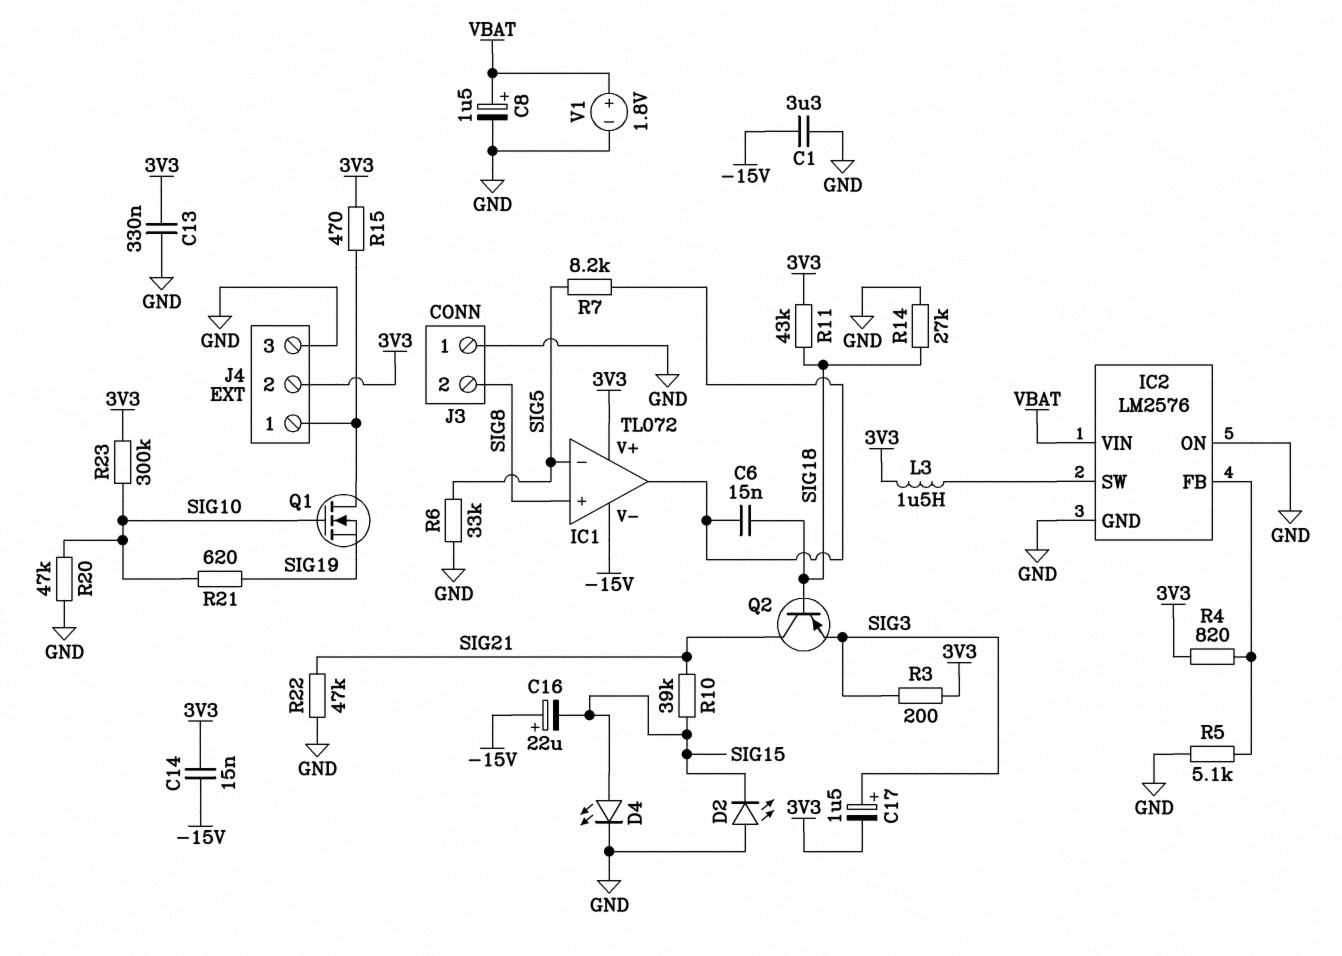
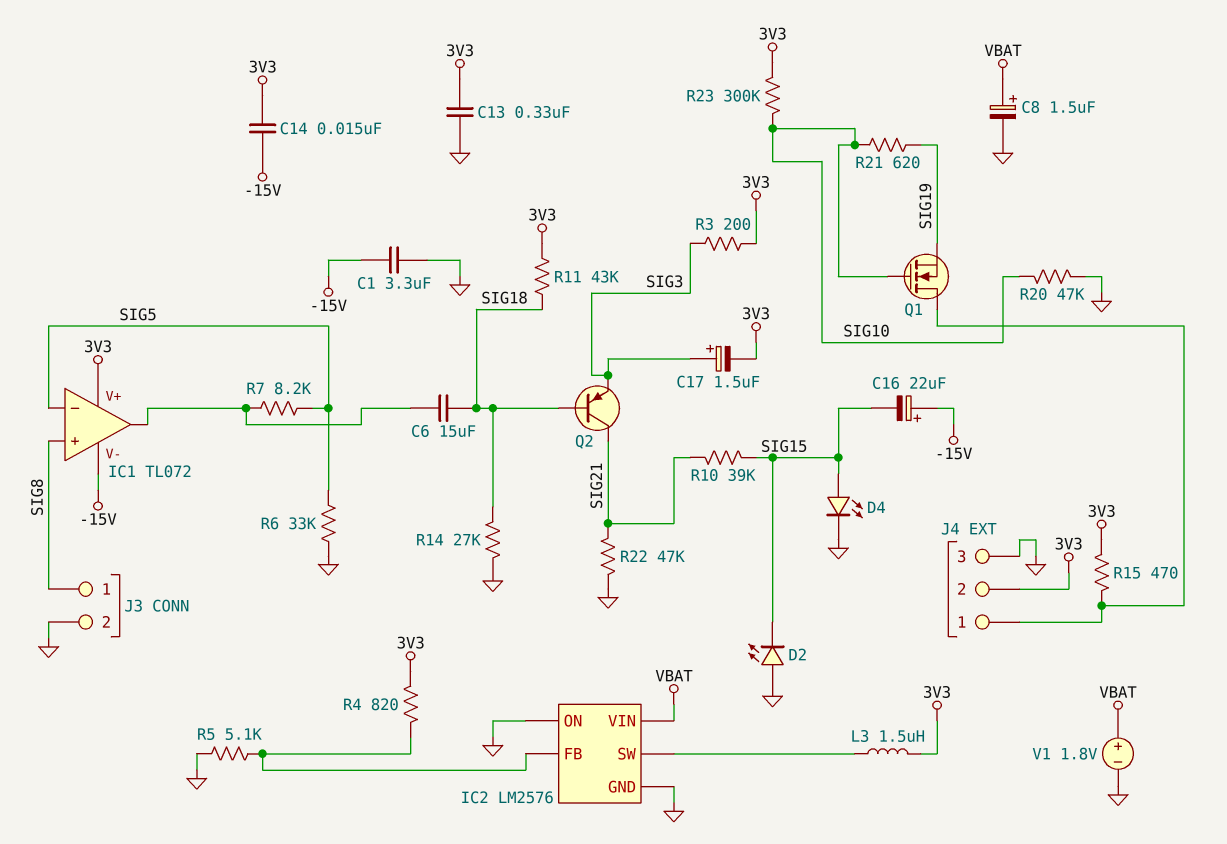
C6: 15nF (IC1/out, SIG18) -> 15uF (IC1/out, SIG18)
J3 pin 1: GND -> SIG8
J3 pin 2: SIG8 -> GND

